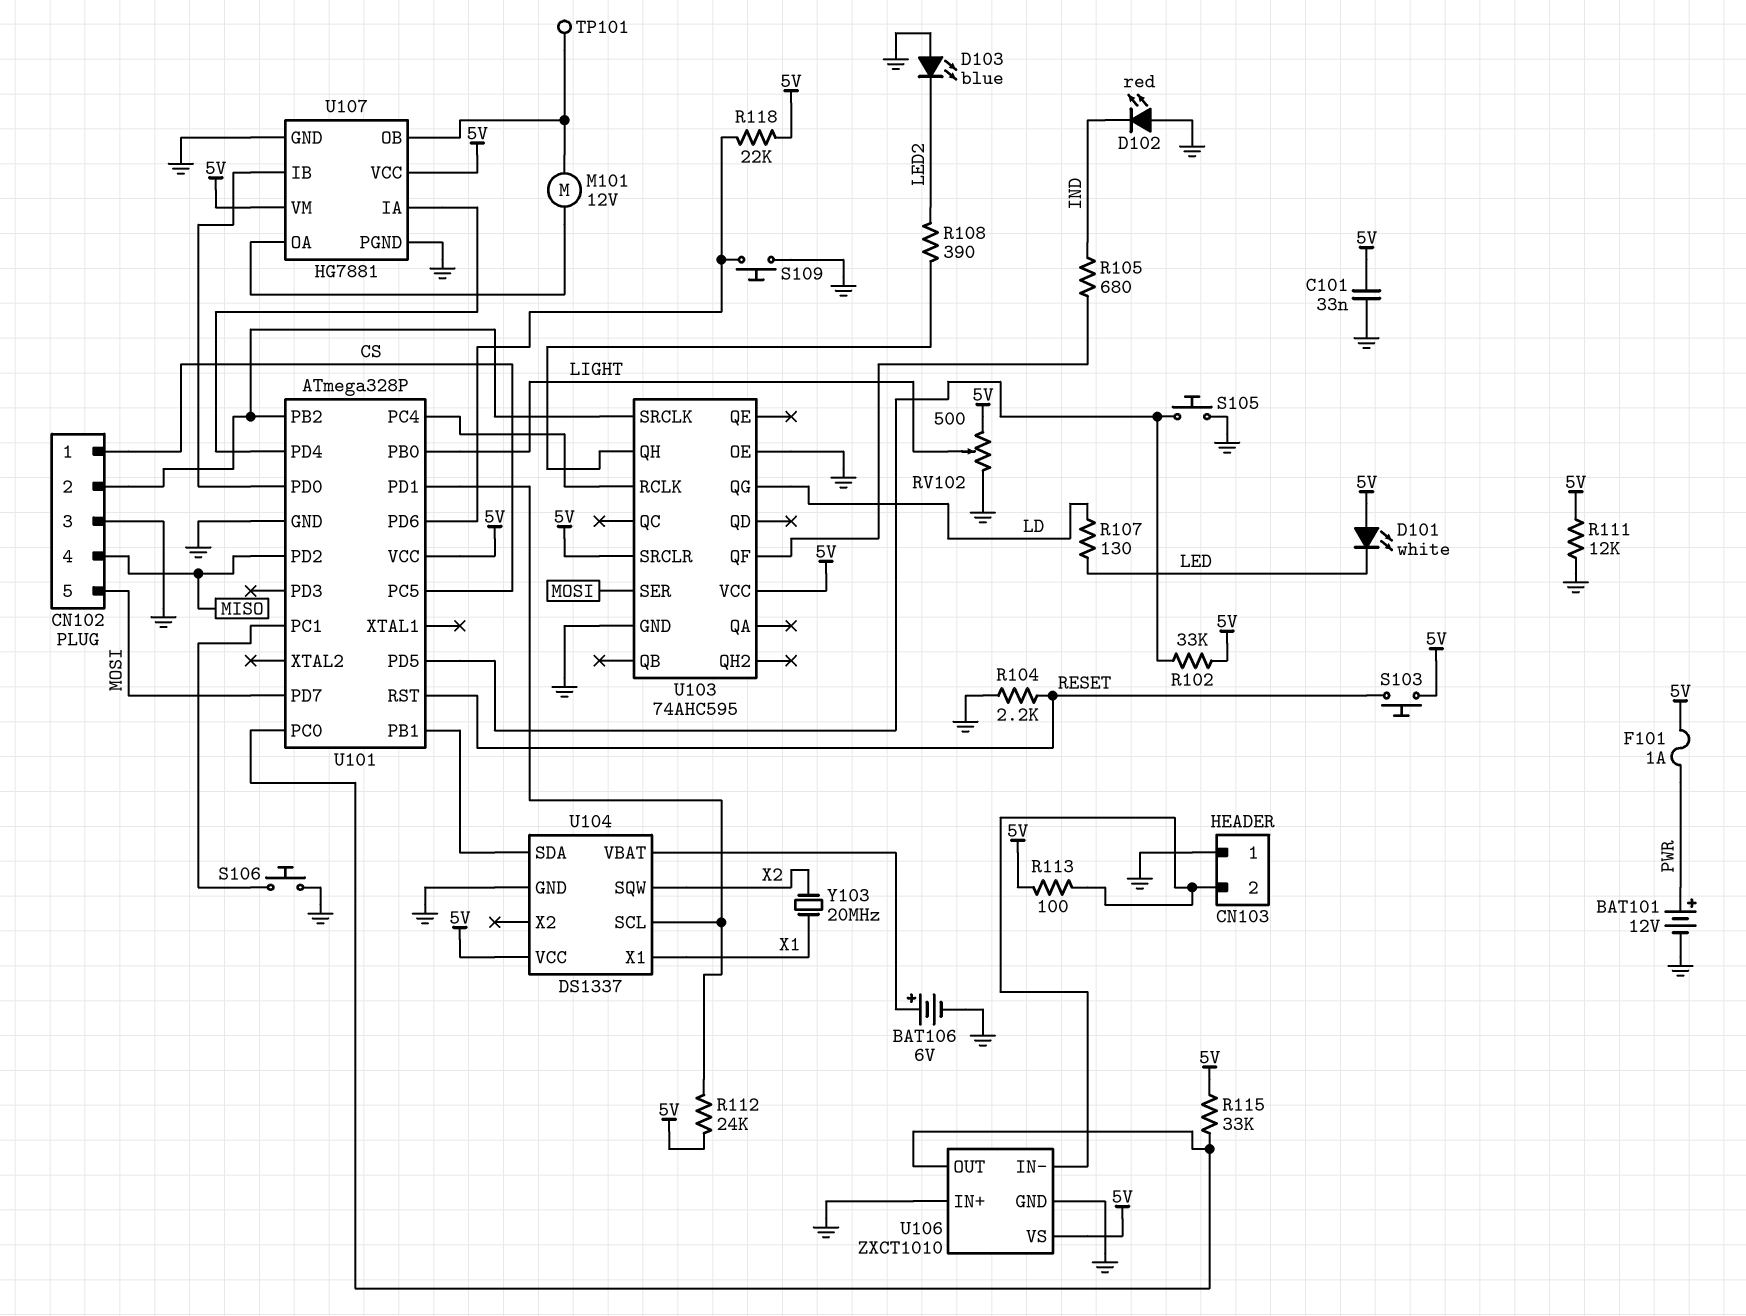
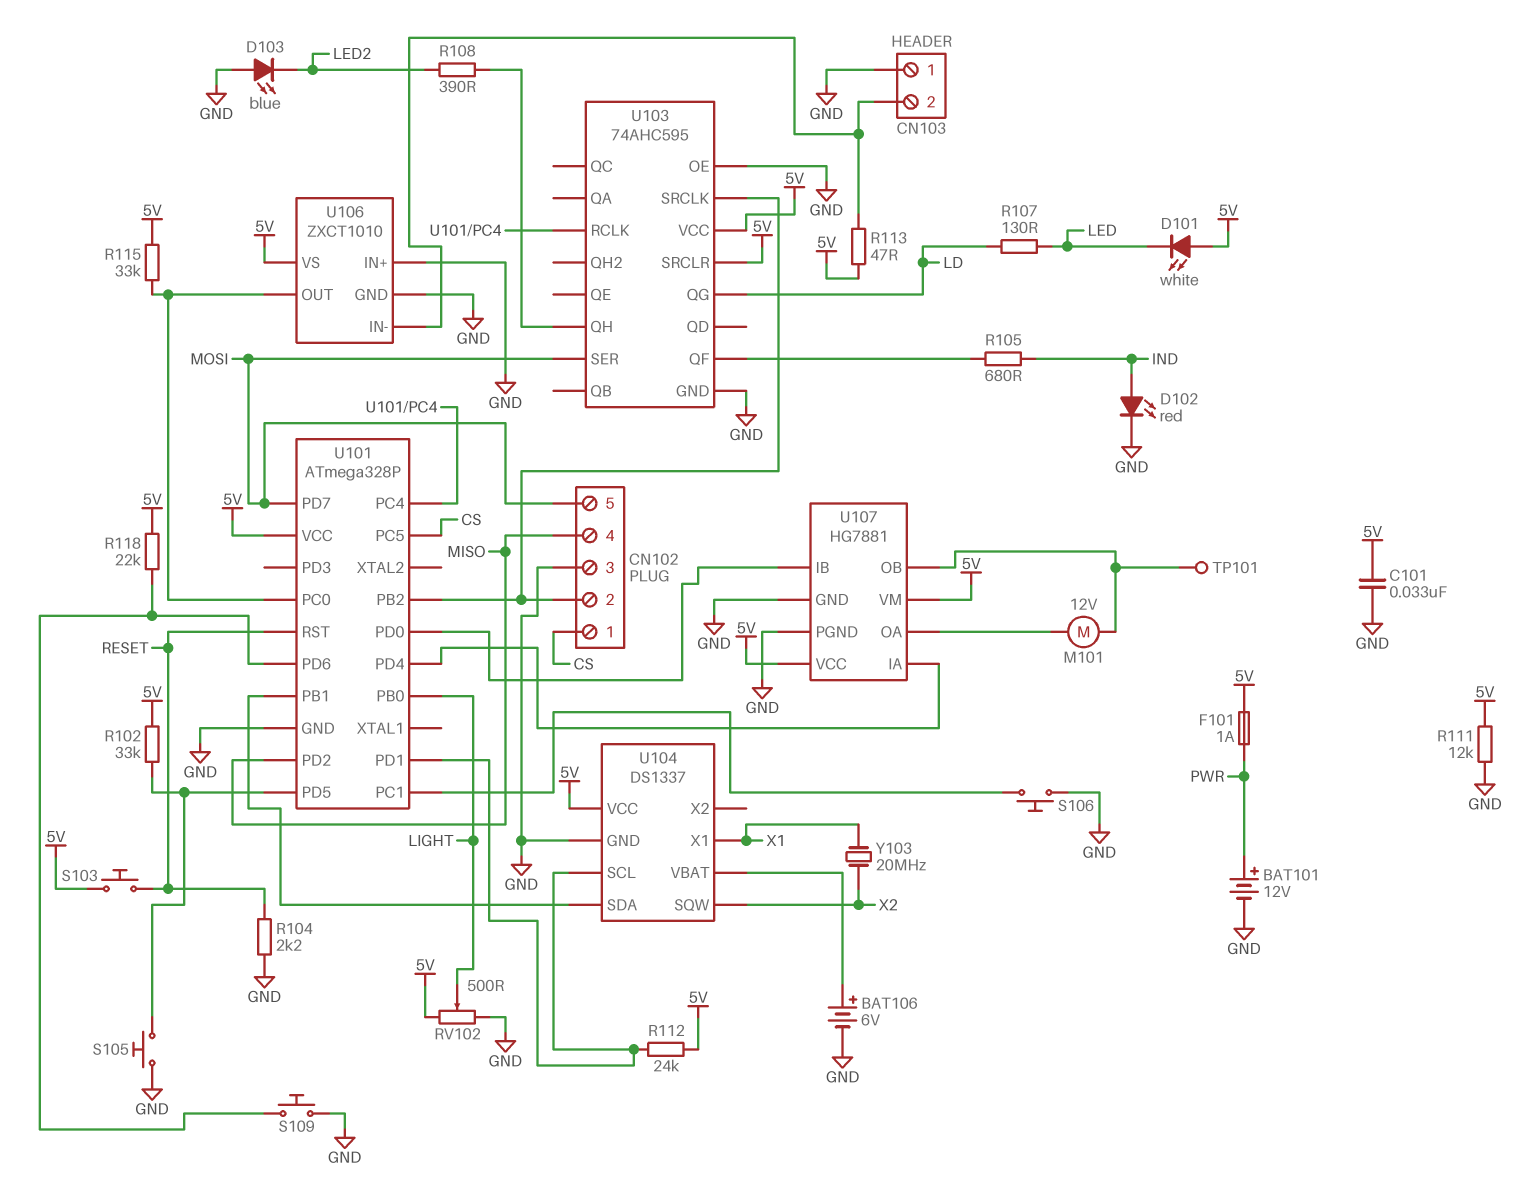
D102: LED red (A GND, K IND) -> LED red (A IND, K GND)
R113: 100 (5V, CN103/2) -> 47 (5V, CN103/2)

